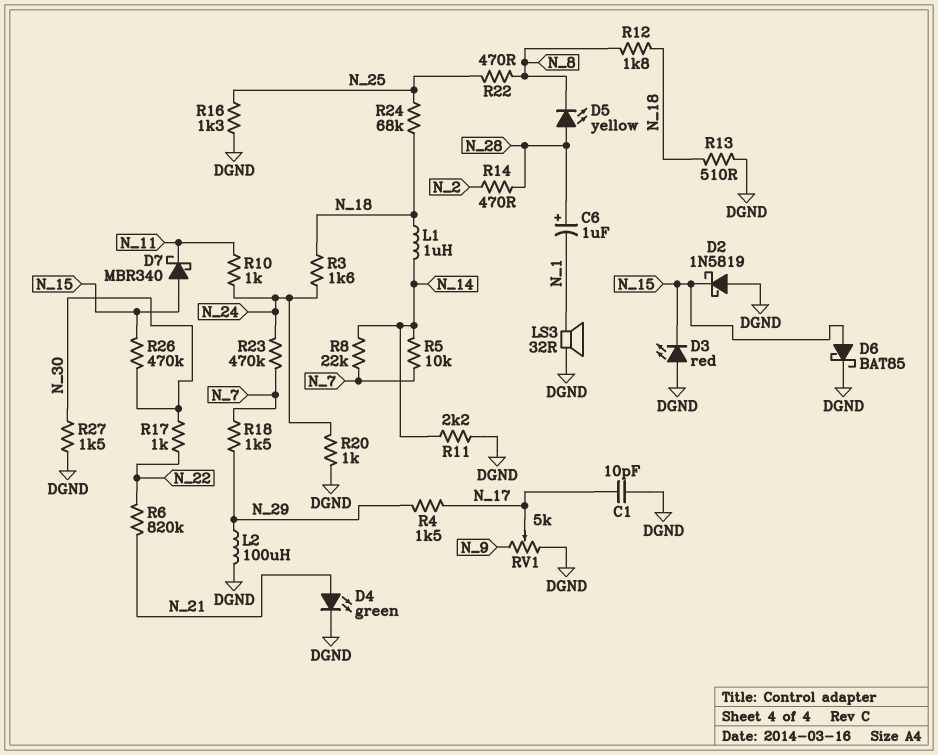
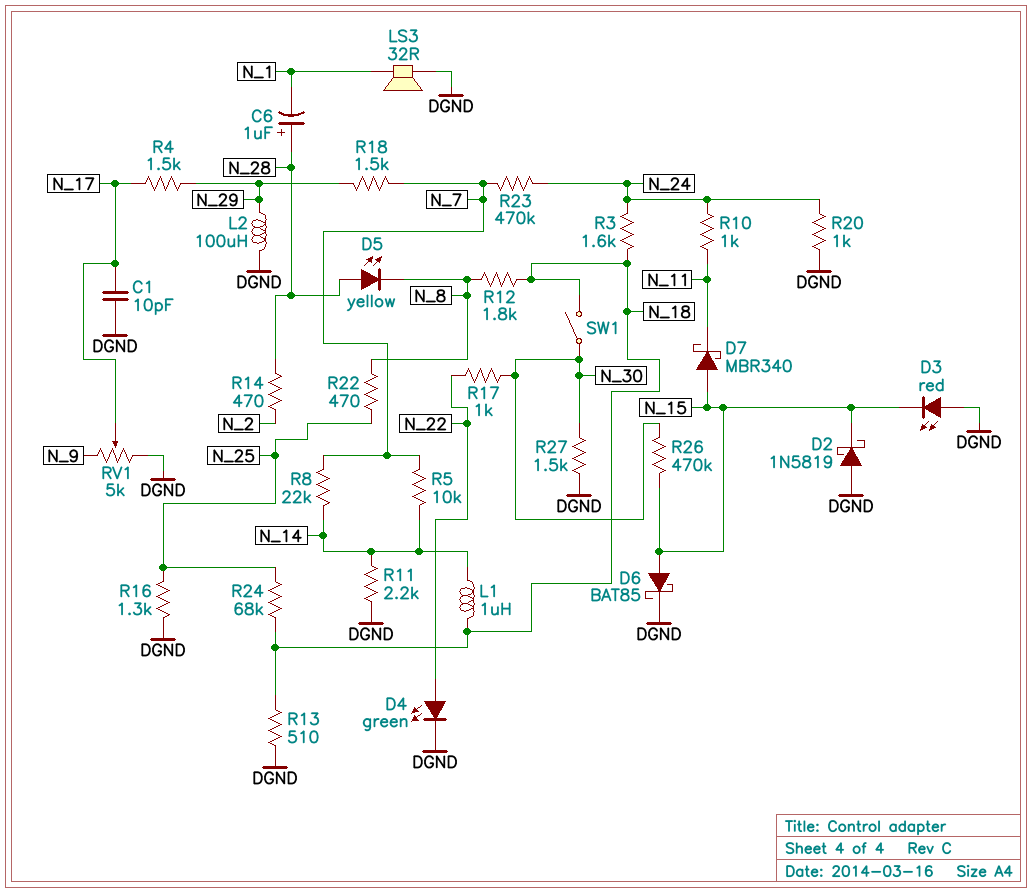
D4: LED green (A N_21, K DGND) -> LED green (A N_22, K DGND)
R6: 820k (N_21, N_22) -> none
SW1: none -> switch (N_18, N_30)

